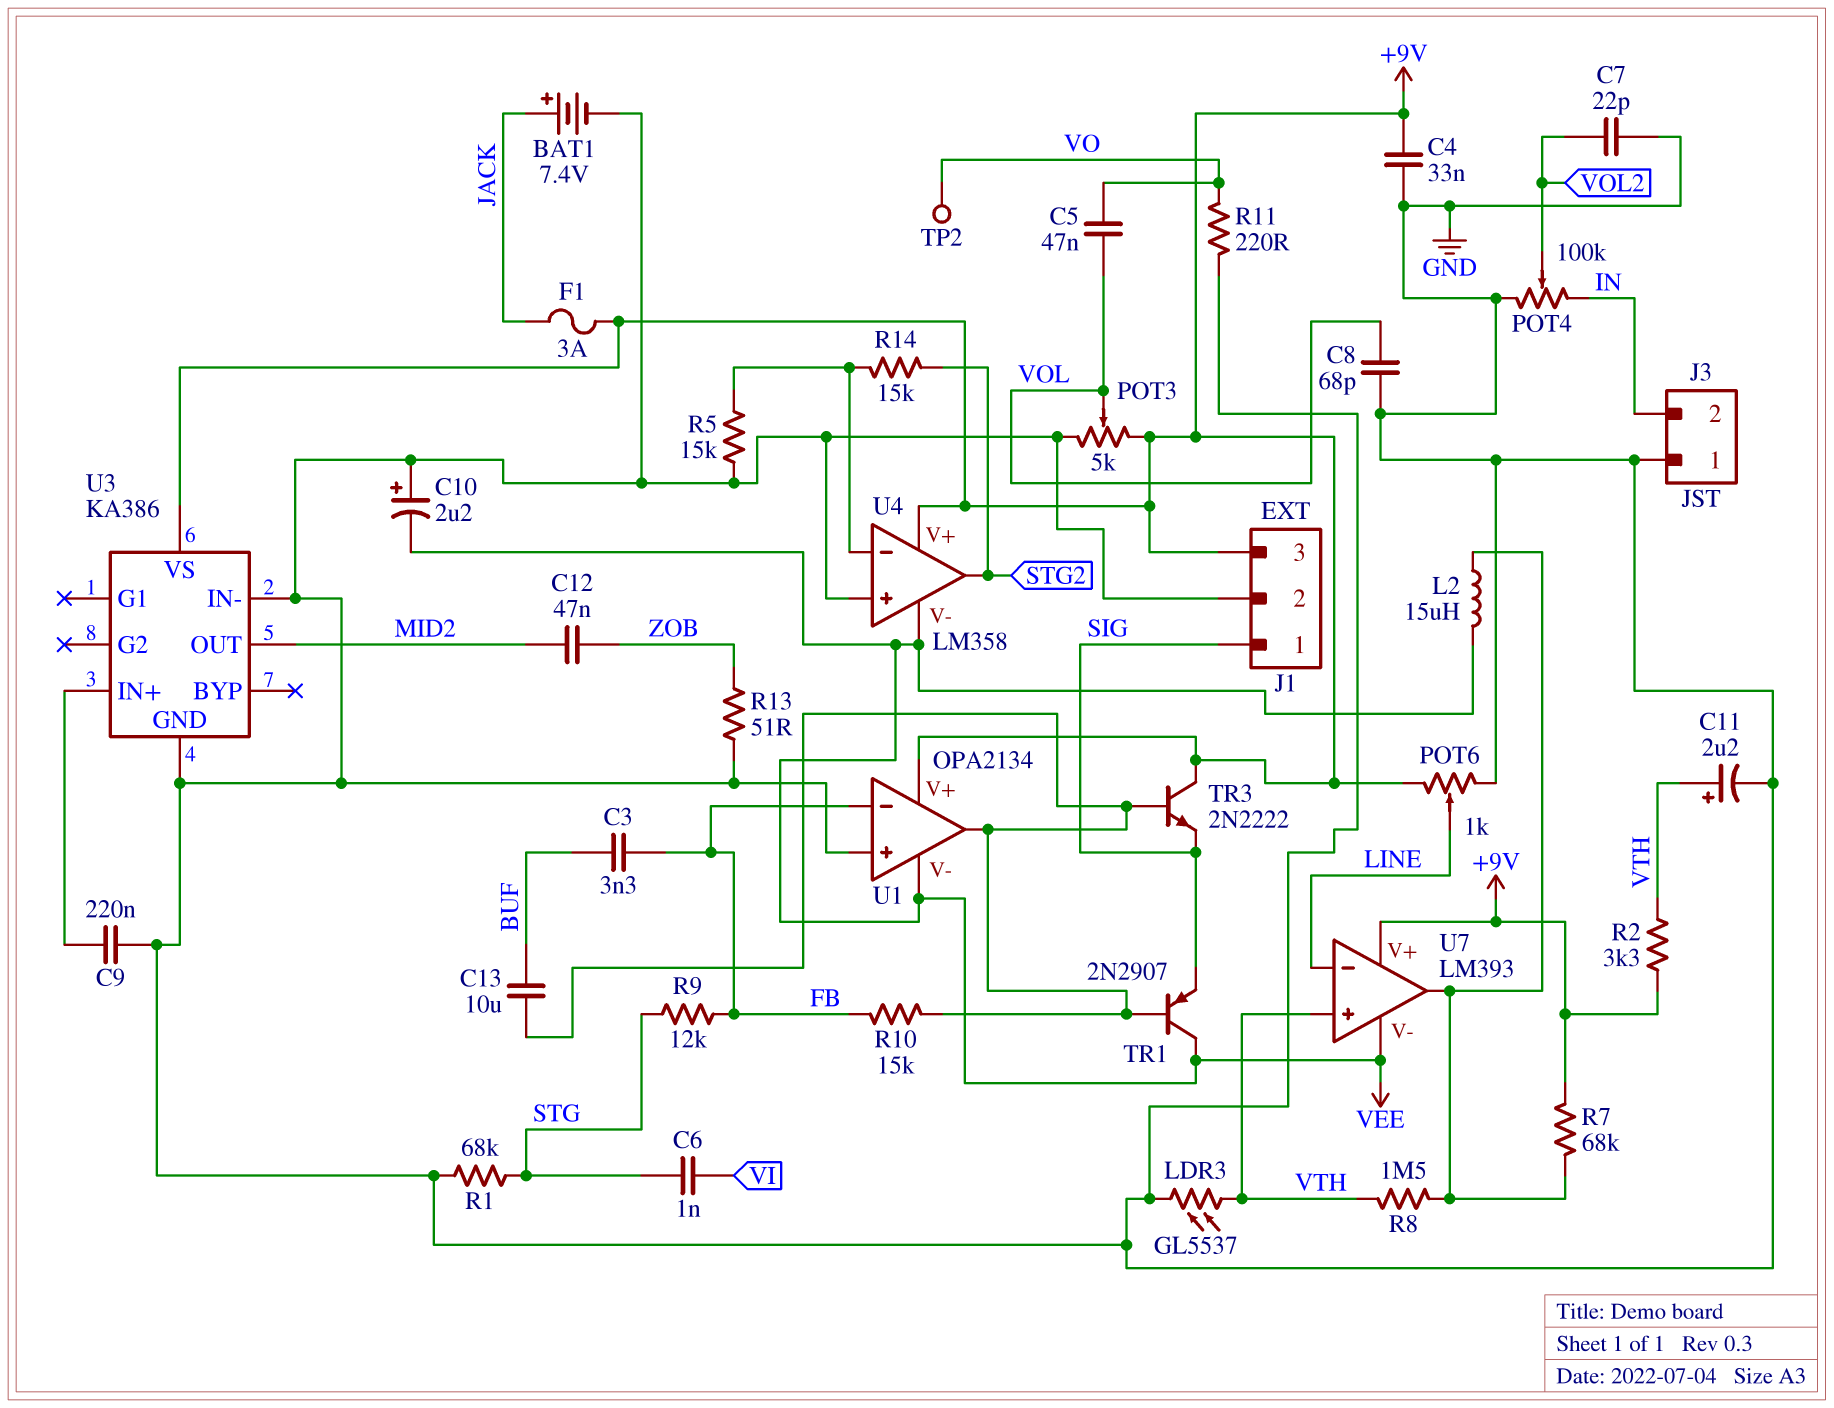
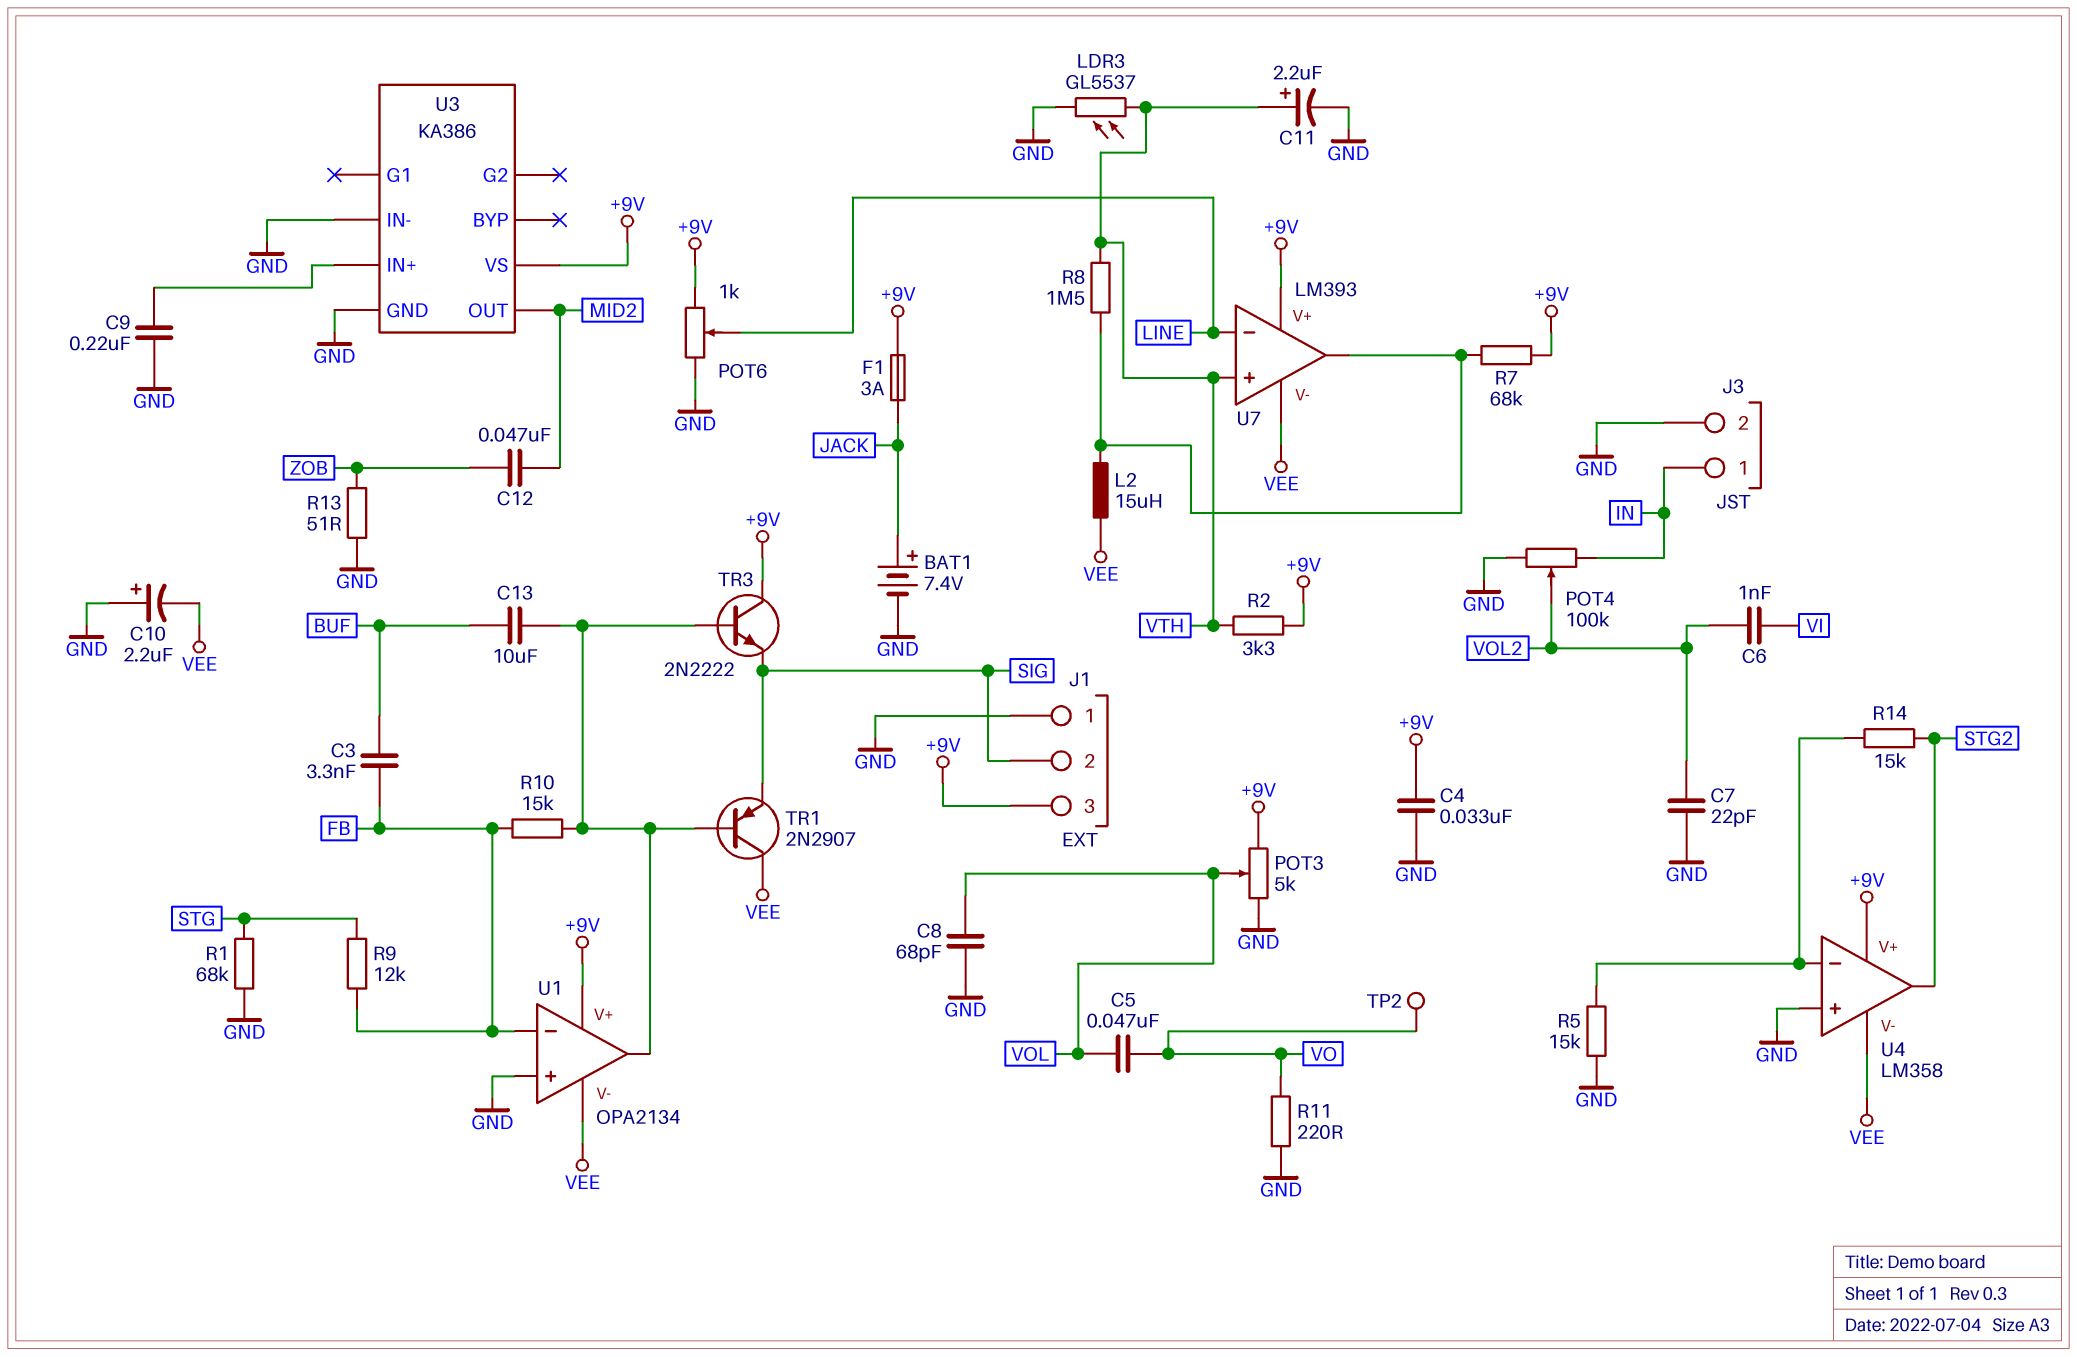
C6: 1nF (STG, VI) -> 1nF (VI, VOL2)
J1 pin 1: SIG -> GND
J1 pin 2: GND -> SIG
J3 pin 1: GND -> IN
J3 pin 2: IN -> GND

